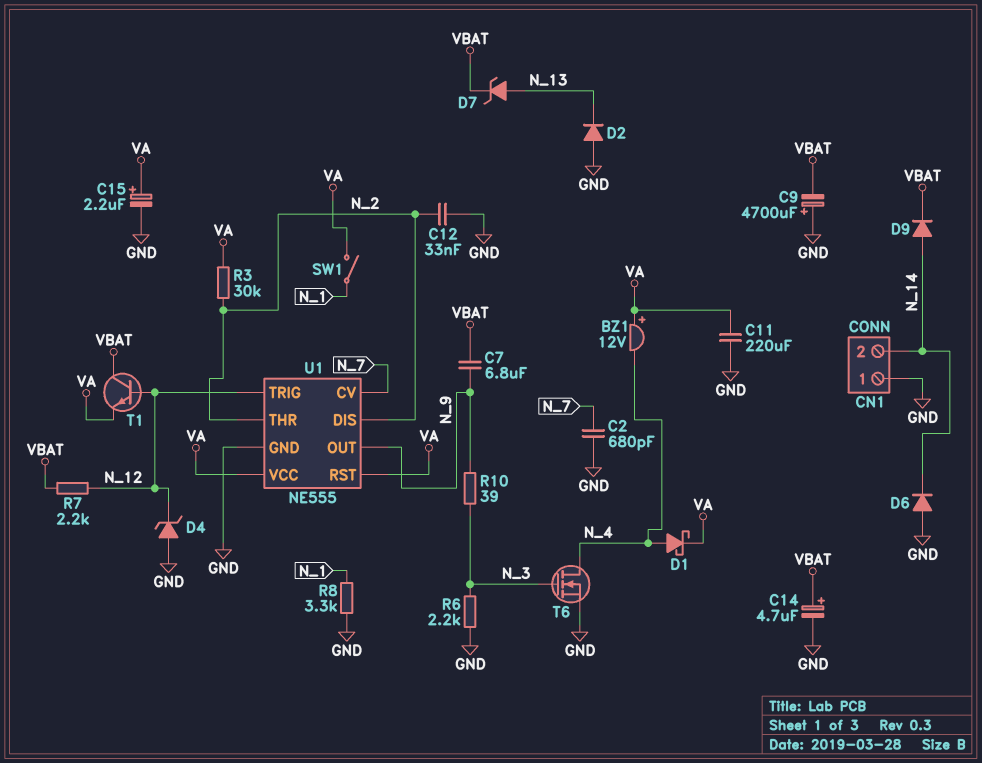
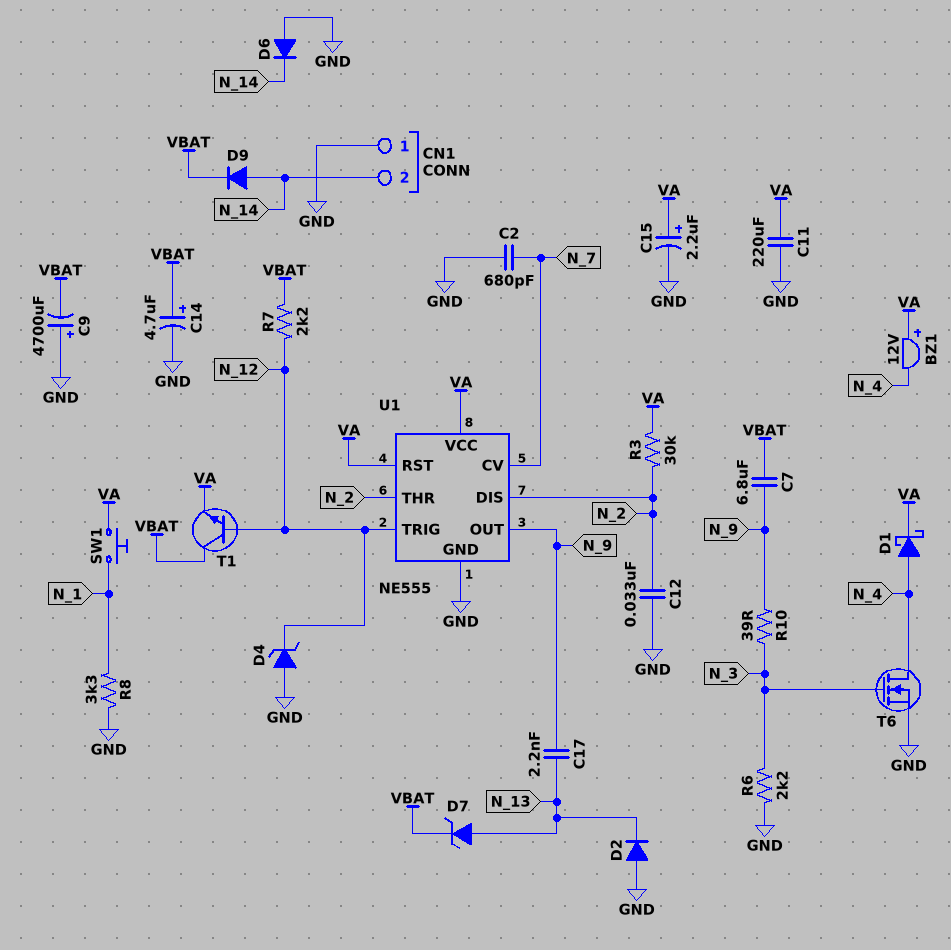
C17: none -> 2.2nF (N_9, N_13)
SW1: switch (N_1, VA) -> button (N_1, VA)

